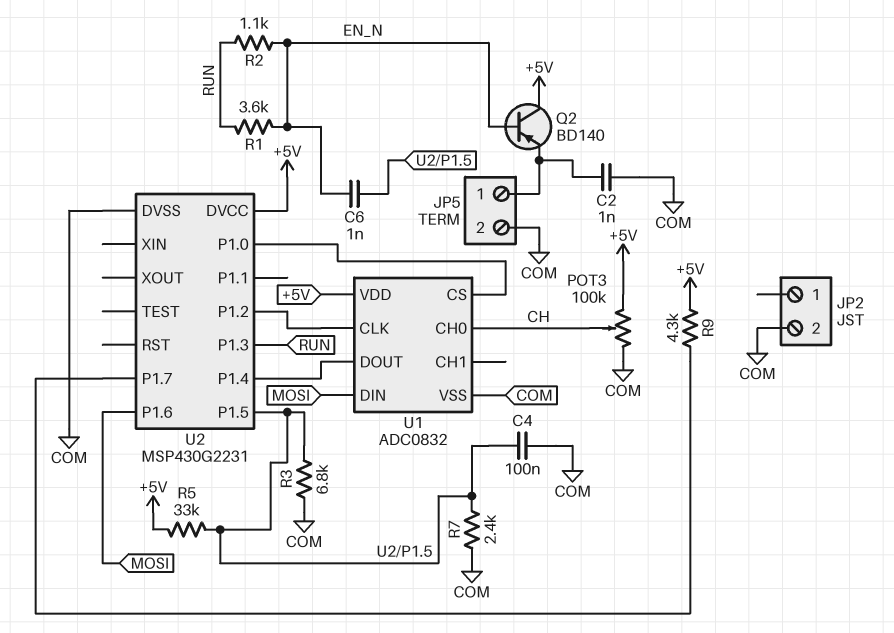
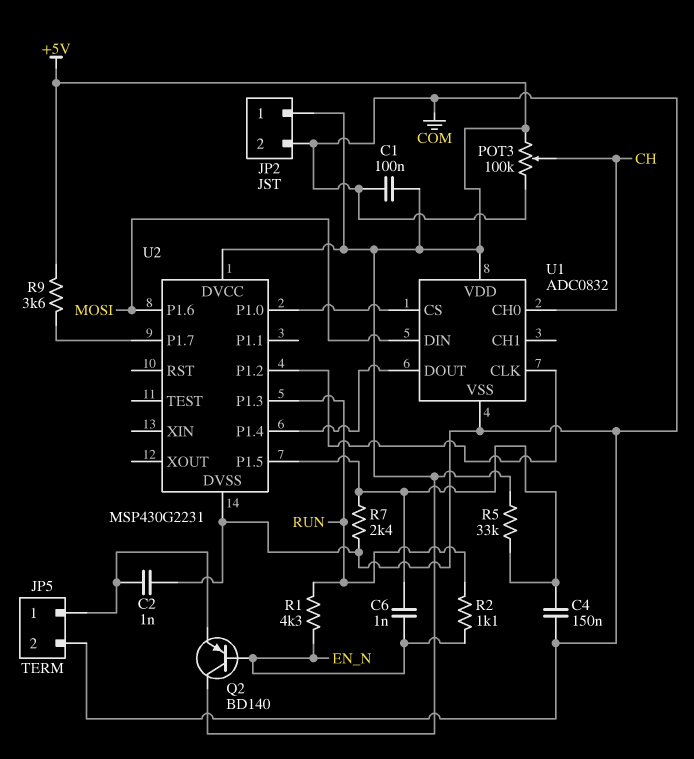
C1: none -> 100nF (+5V, COM)
C4: 100nF (COM, U2/P1.5) -> 150nF (COM, U2/P1.5)
JP2 pin 1: none -> +5V
R1: 3.6k (EN_N, RUN) -> 4.3k (EN_N, RUN)
R3: 6.8k (COM, U2/P1.5) -> none
R9: 4.3k (+5V, U2/P1.7) -> 3.6k (+5V, U2/P1.7)

